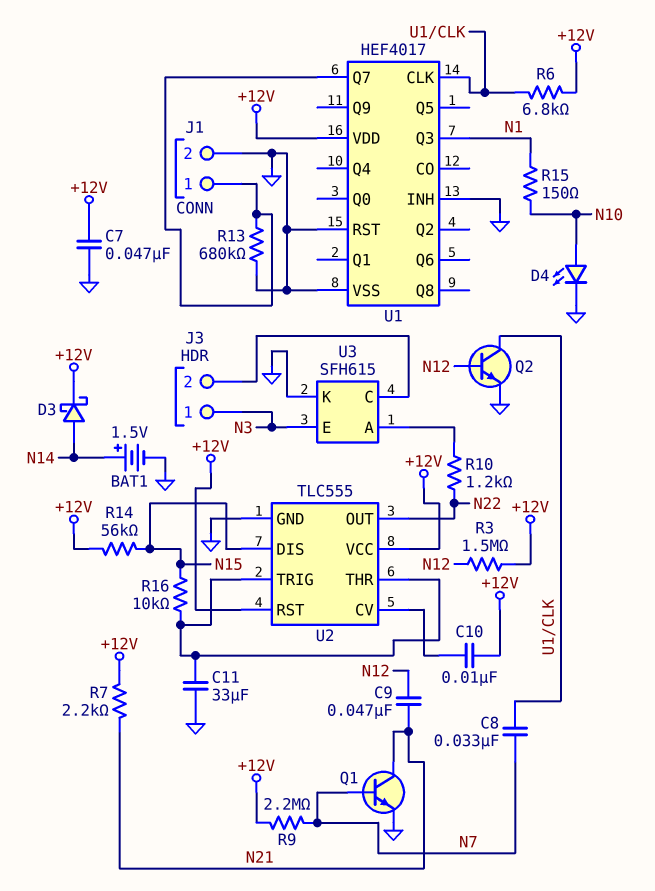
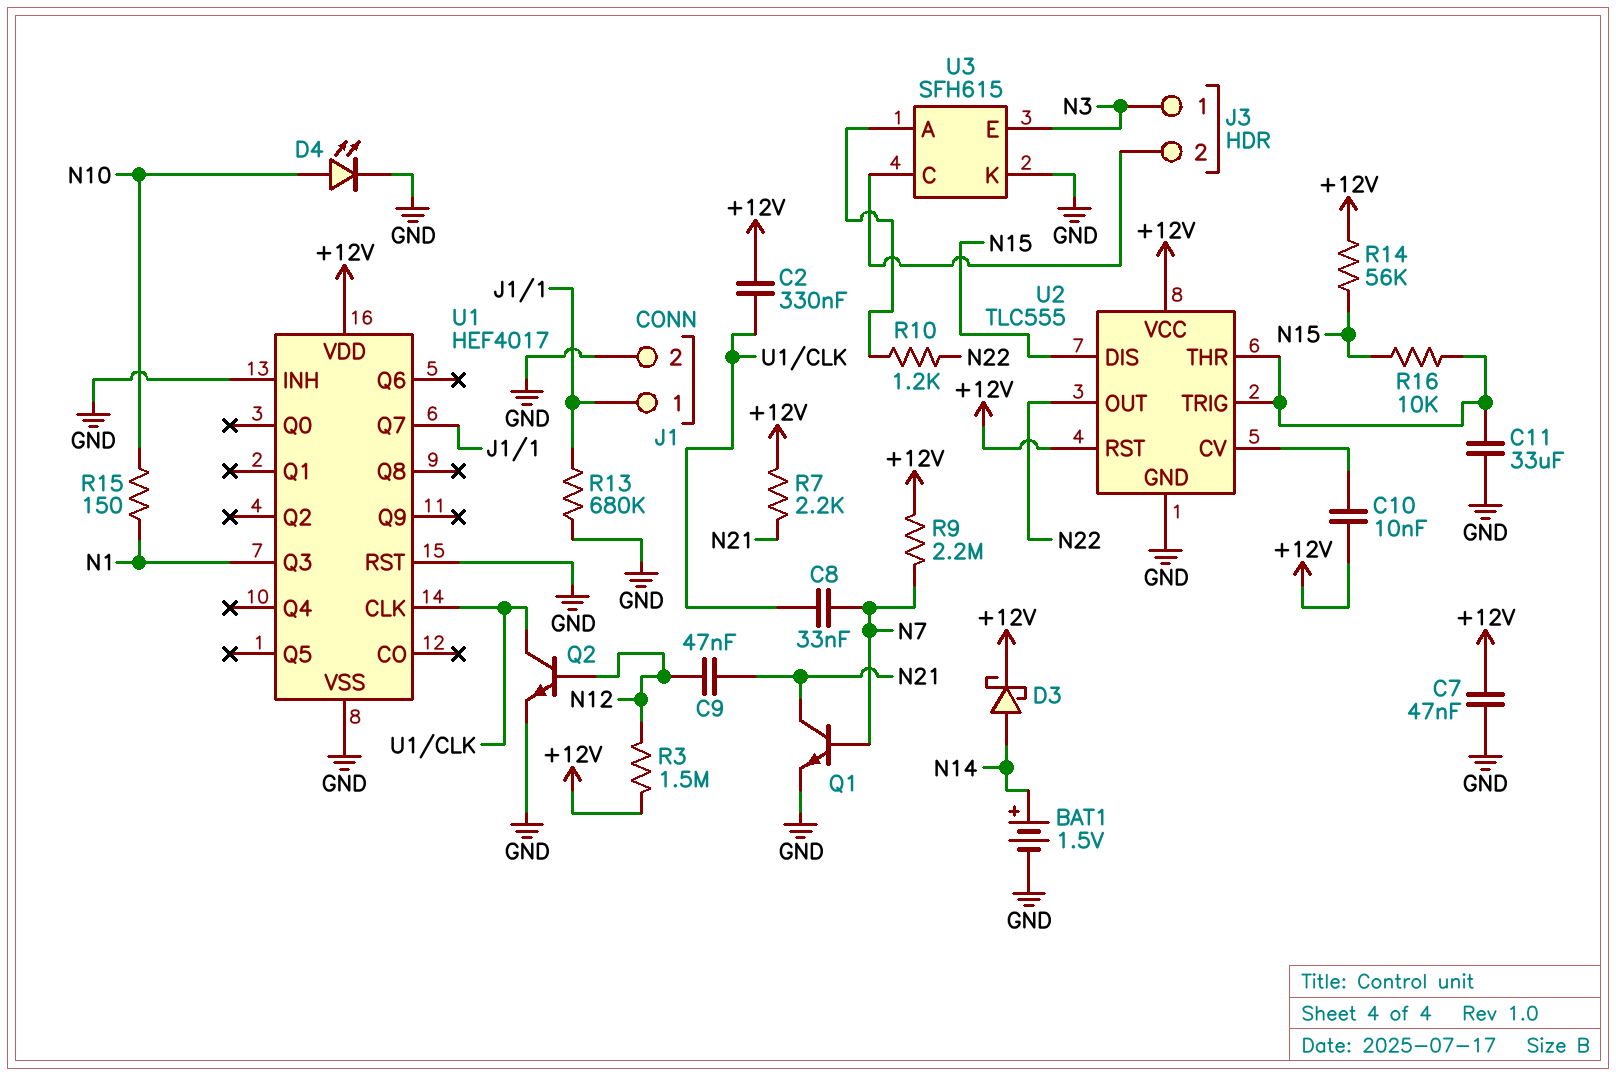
C2: none -> 330nF (+12V, U1/CLK)
R6: 6.8k (+12V, U1/CLK) -> none

